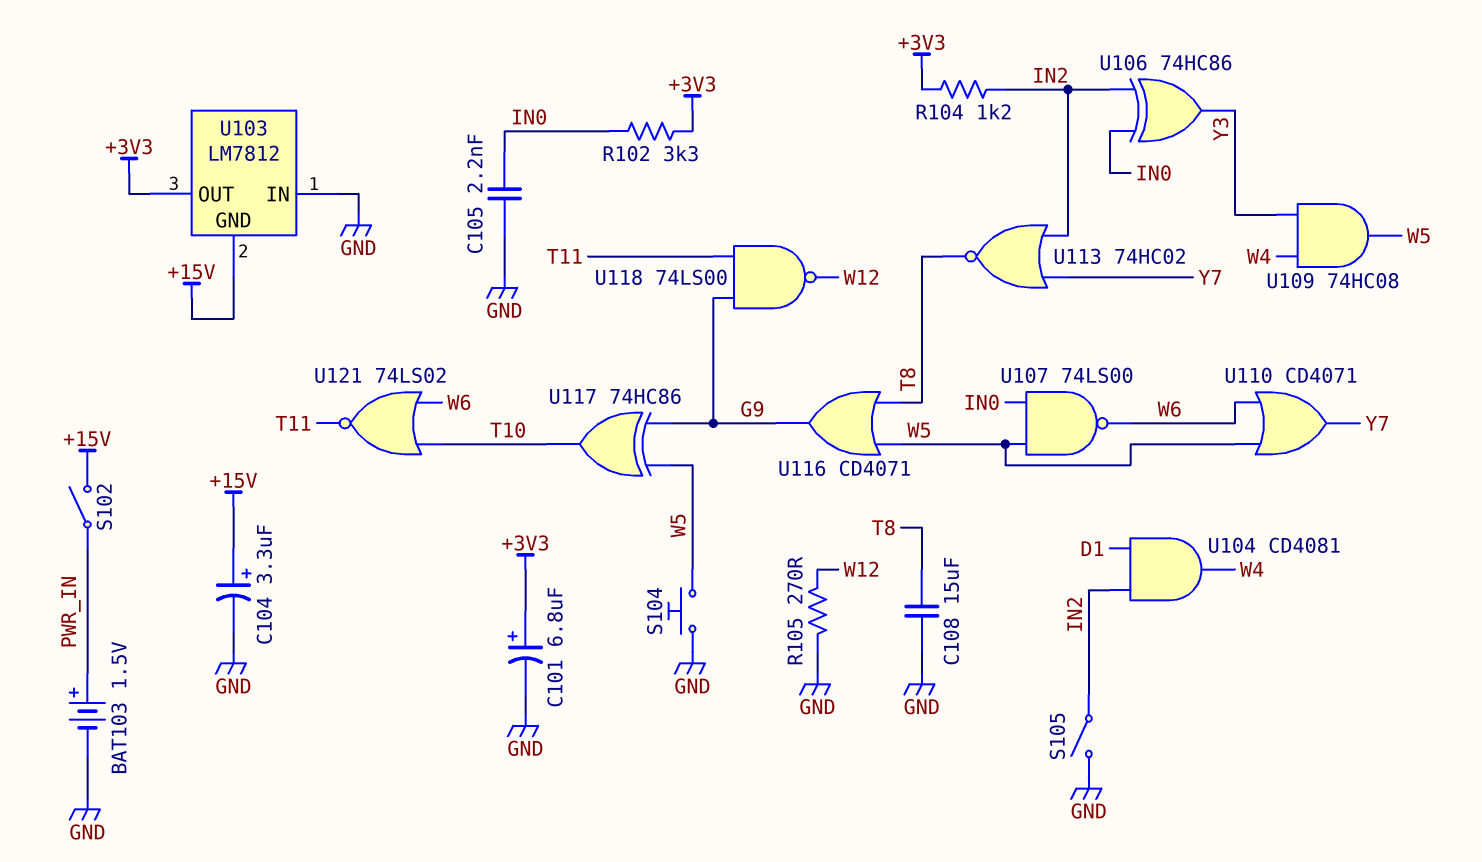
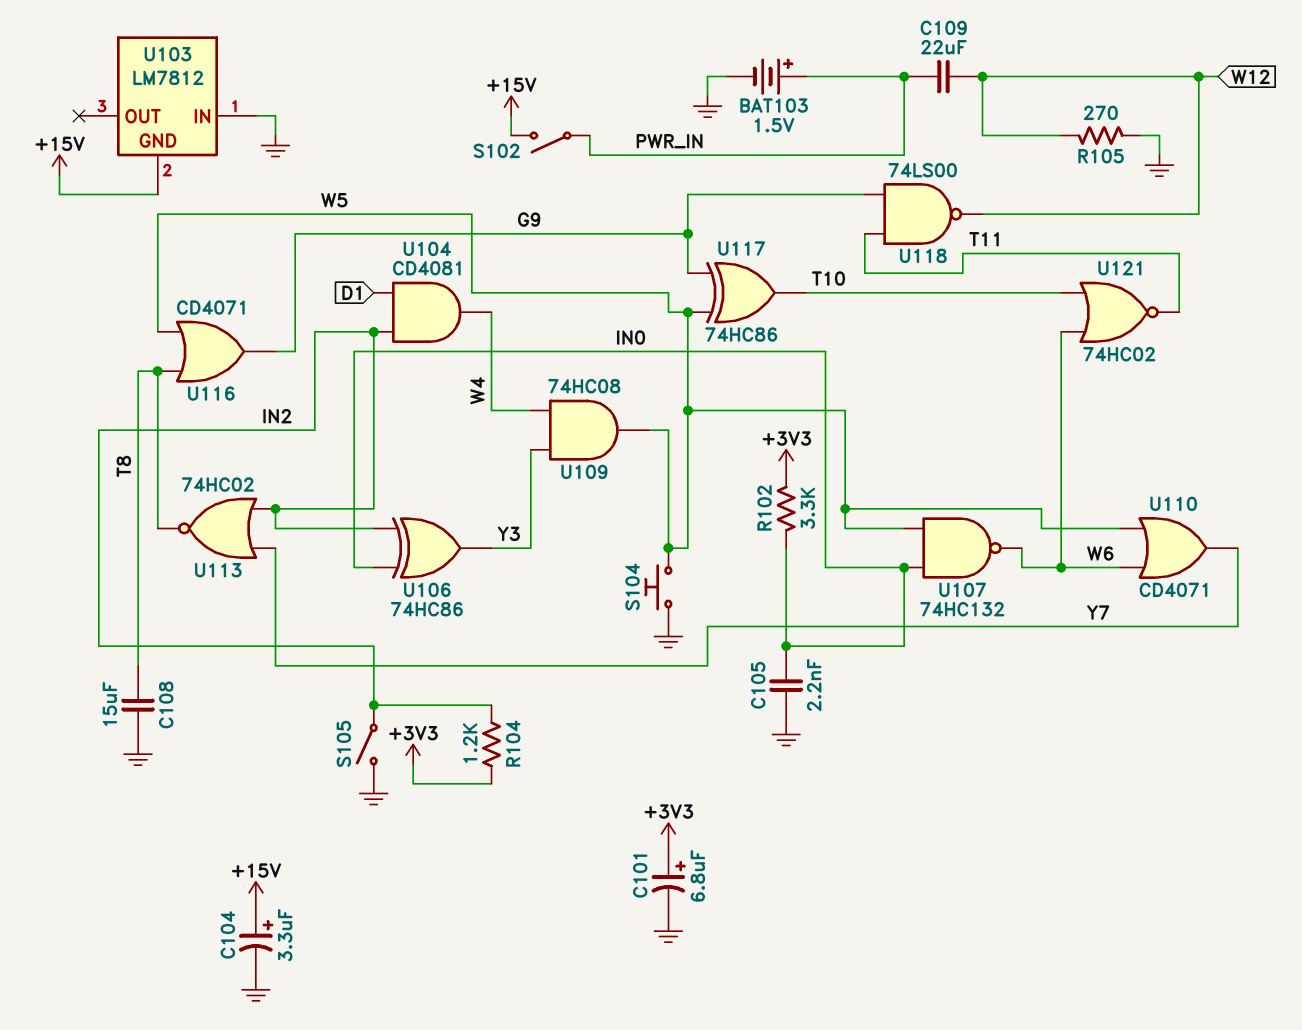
C109: none -> 22uF (PWR_IN, W12)
U103 pin OUT: +3V3 -> none
U107: NAND 74LS00 (in IN0, in W5, out W6) -> NAND 74HC132 (in IN0, in W5, out W6)
U121: NOR 74LS02 (in T10, in W6, out T11) -> NOR 74HC02 (in T10, in W6, out T11)

